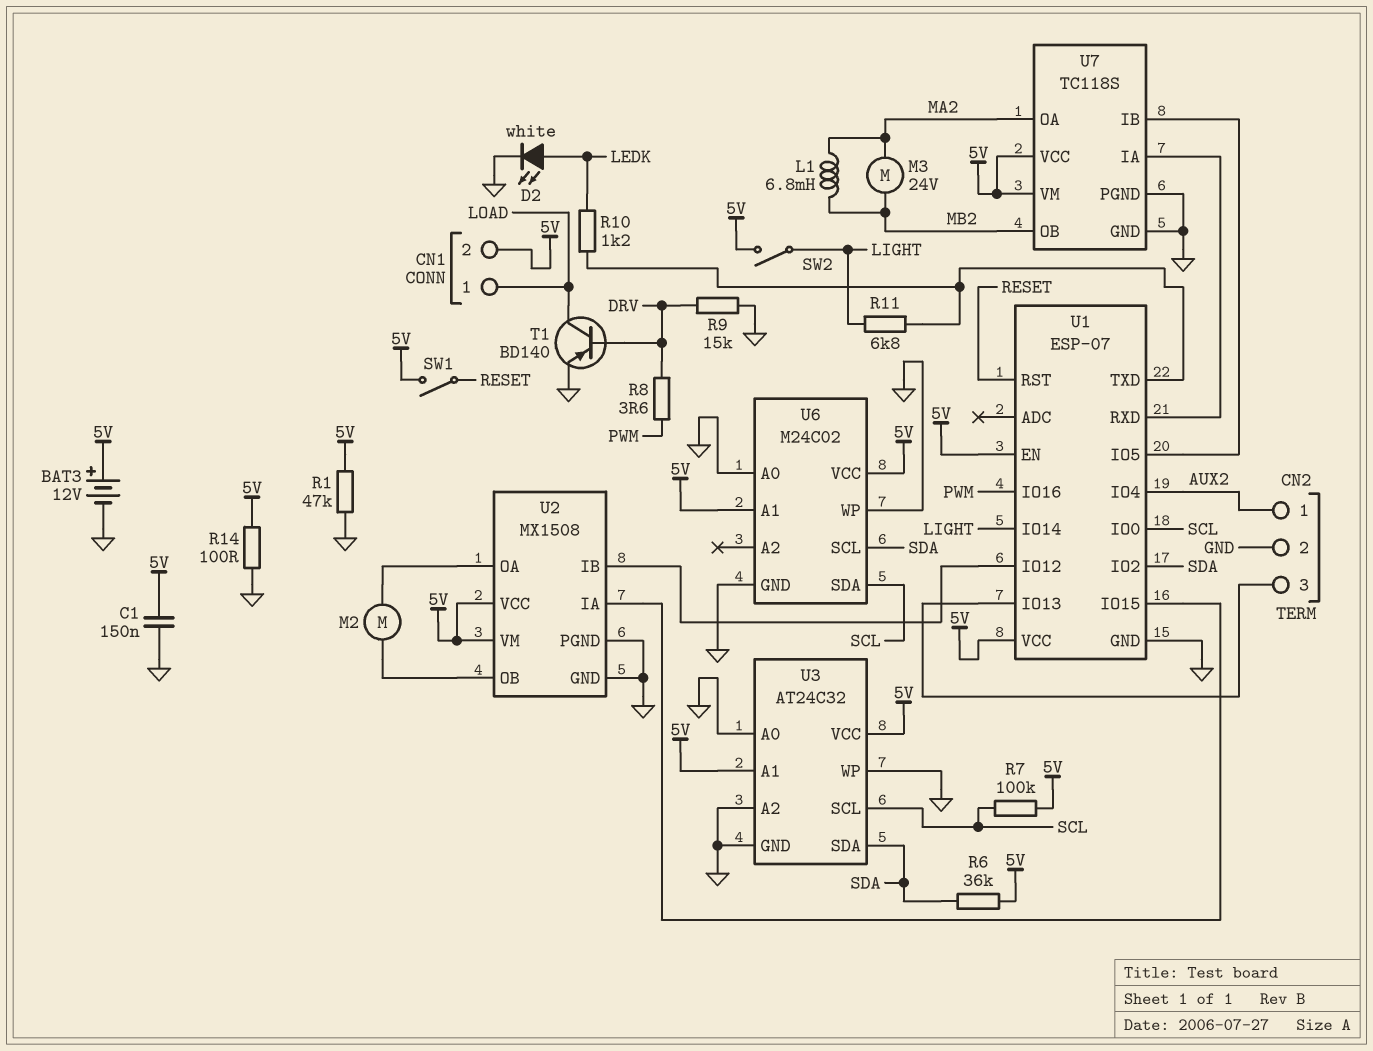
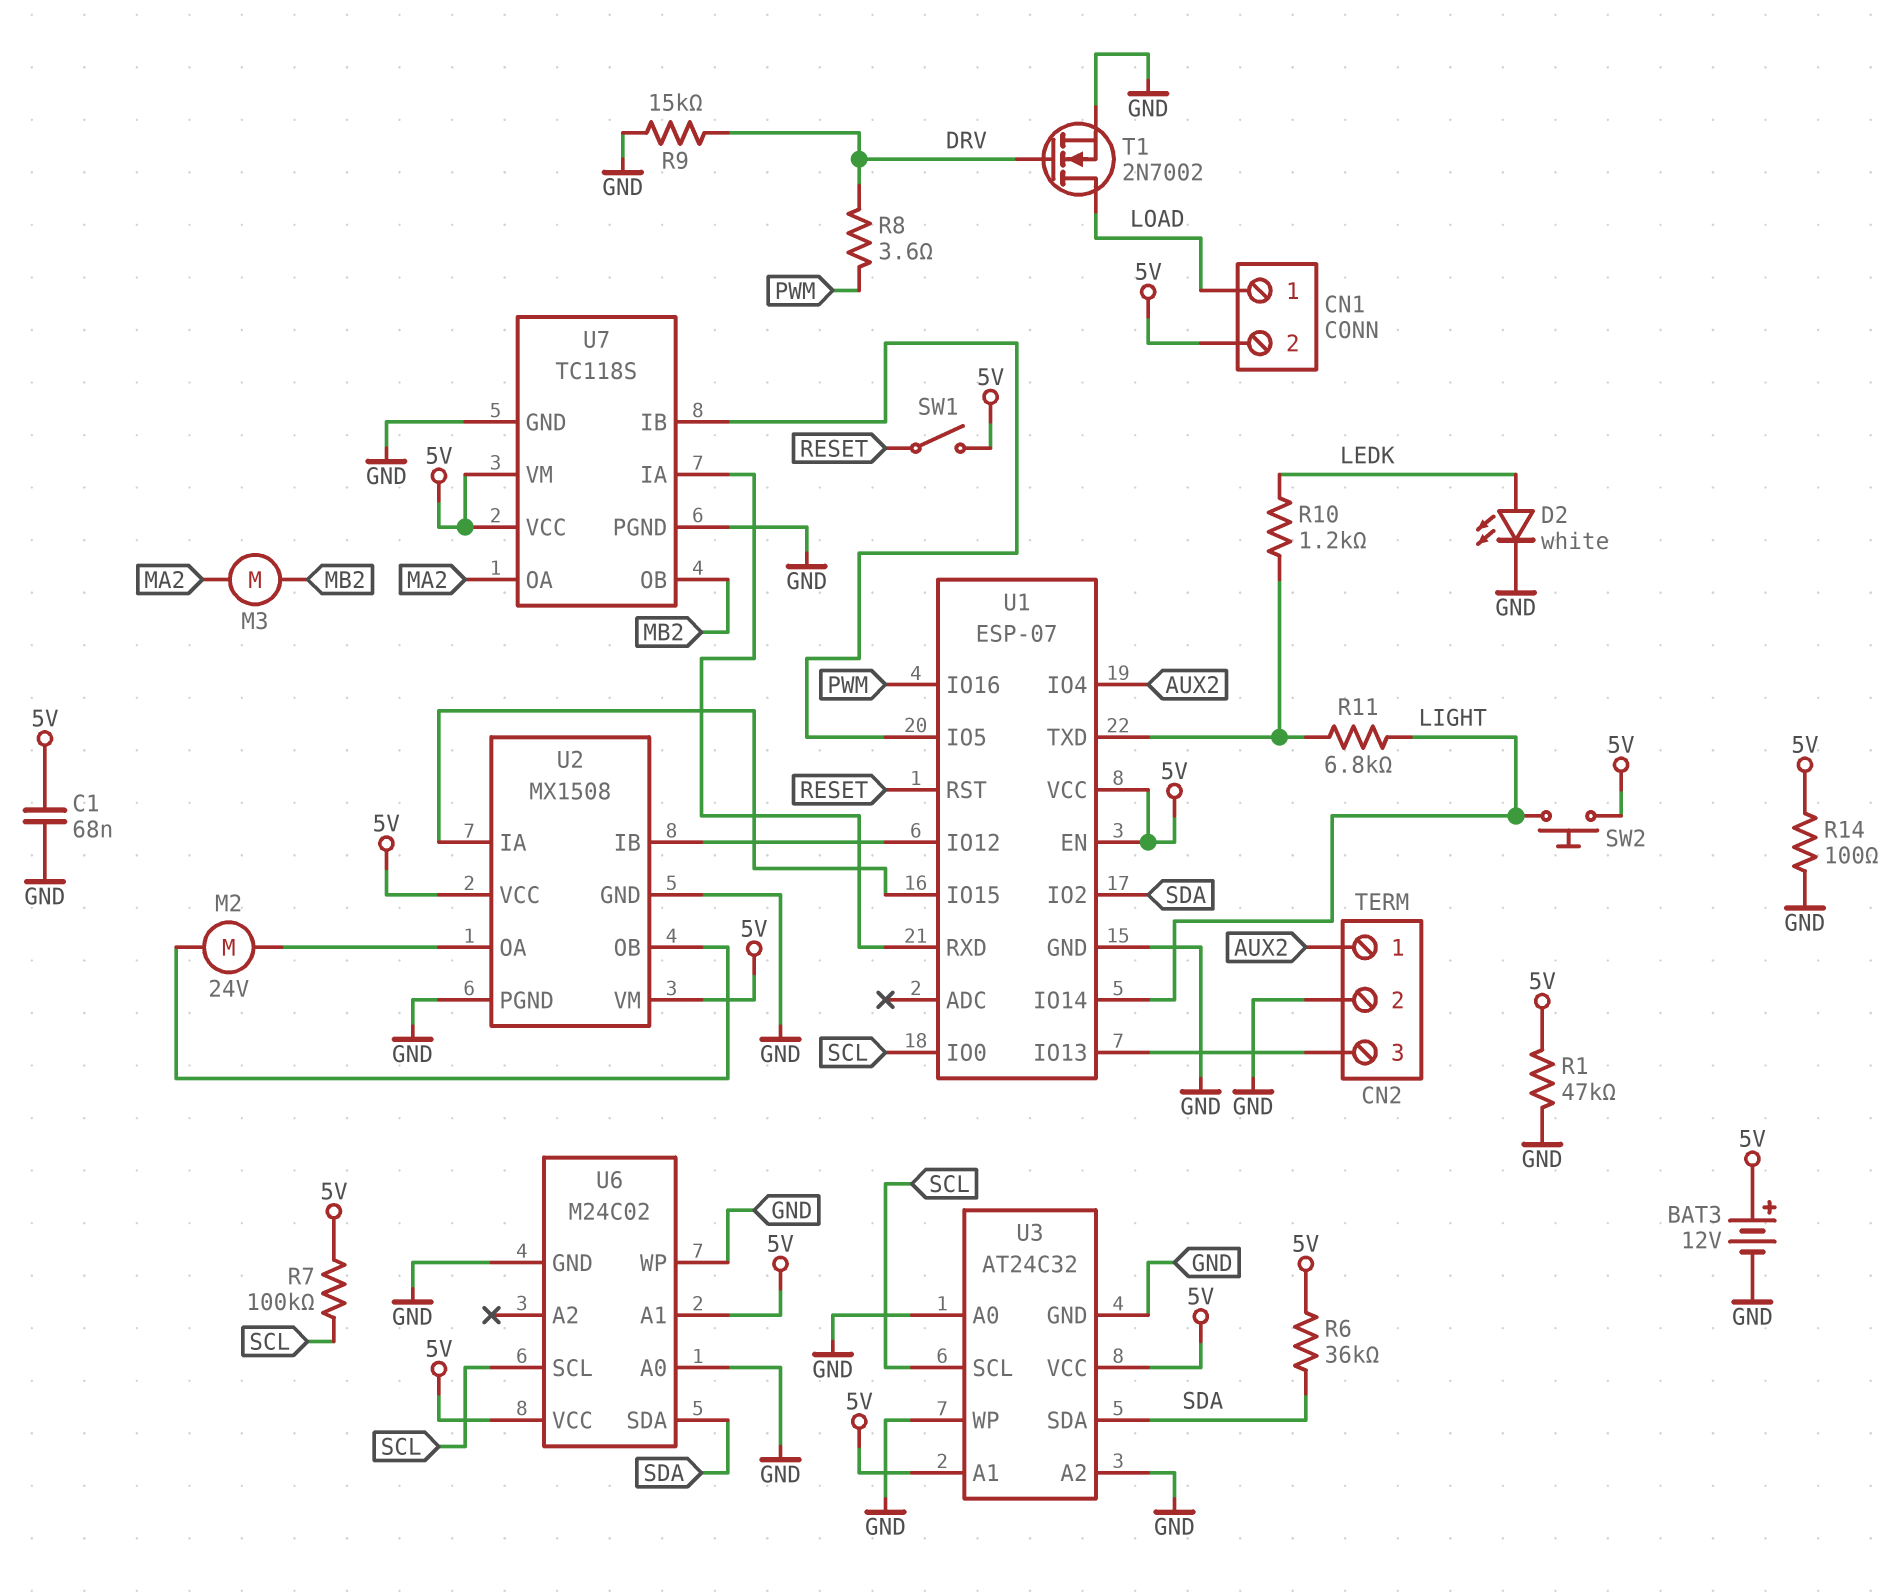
C1: 150nF (5V, GND) -> 68nF (5V, GND)
L1: 6.8mH (MA2, MB2) -> none
M2: motor (U2/OA, U2/OB) -> motor 24V (U2/OA, U2/OB)
M3: motor 24V (MA2, MB2) -> motor (MA2, MB2)
SW2: switch (5V, LIGHT) -> button (5V, LIGHT)
T1: PNP BD140 (B DRV, C LOAD, E GND) -> NMOS 2N7002 (G DRV, D LOAD, S GND)
U6 pin SCL: SDA -> SCL
U6 pin SDA: SCL -> SDA

